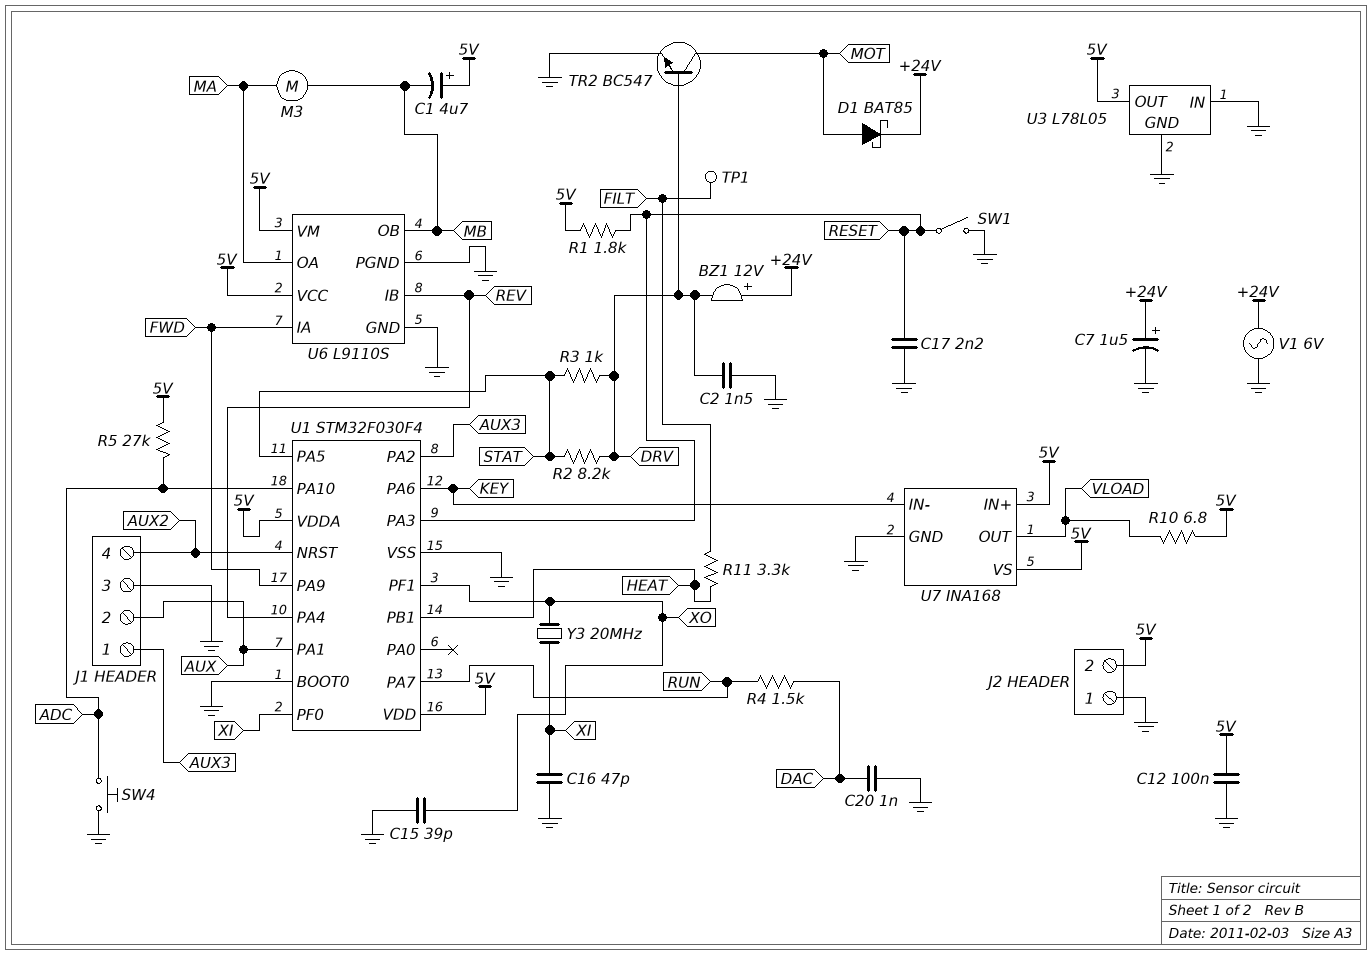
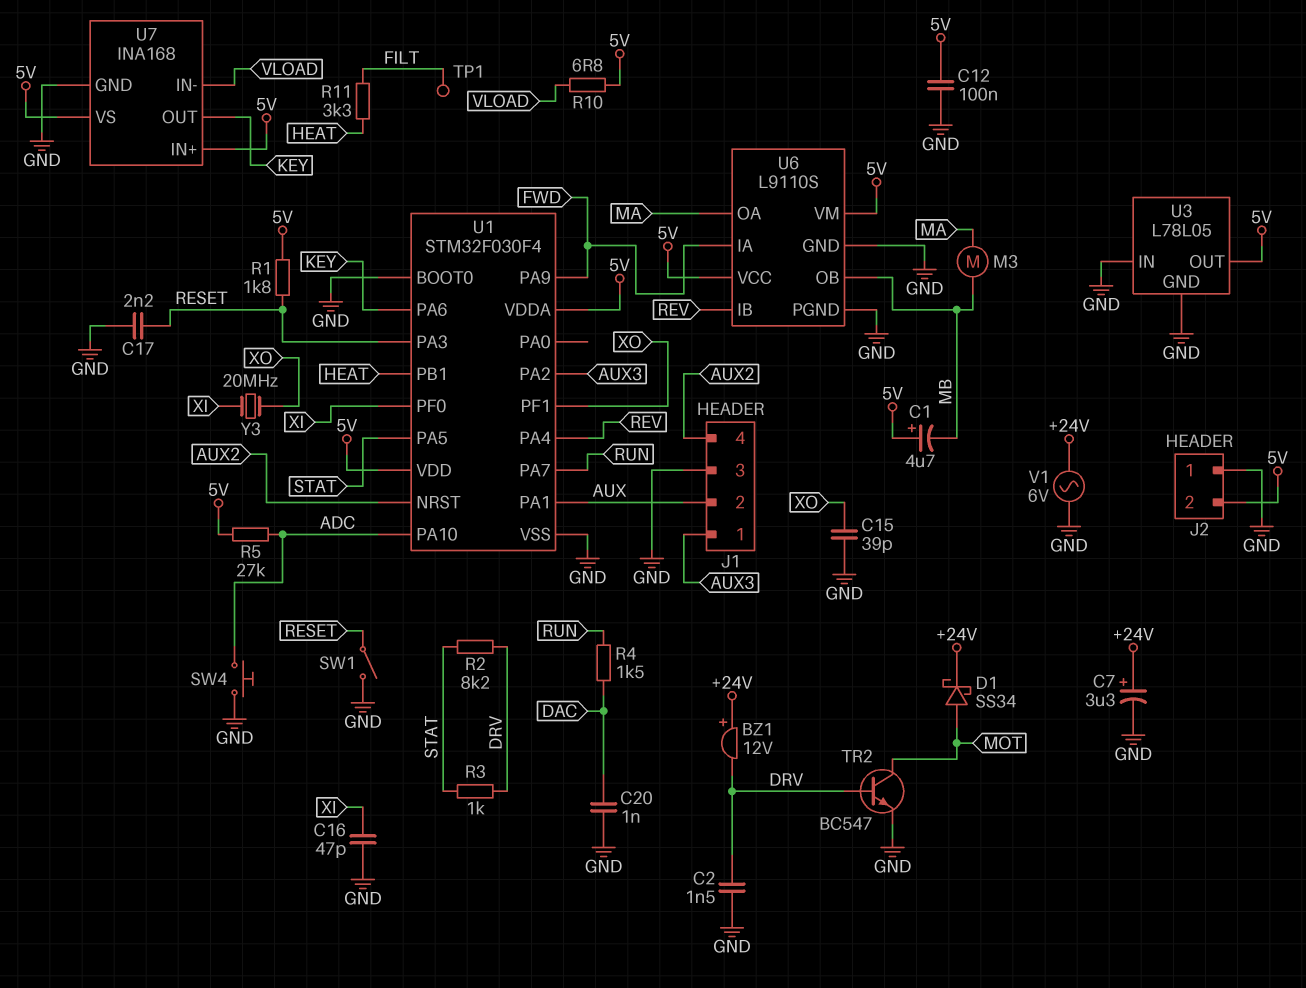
C7: 1.5uF (plus +24V, minus GND) -> 3.3uF (plus +24V, minus GND)
D1: schottky BAT85 (A MOT, K +24V) -> schottky SS34 (A MOT, K +24V)
U7 pin IN-: KEY -> VLOAD
U7 pin OUT: VLOAD -> KEY

